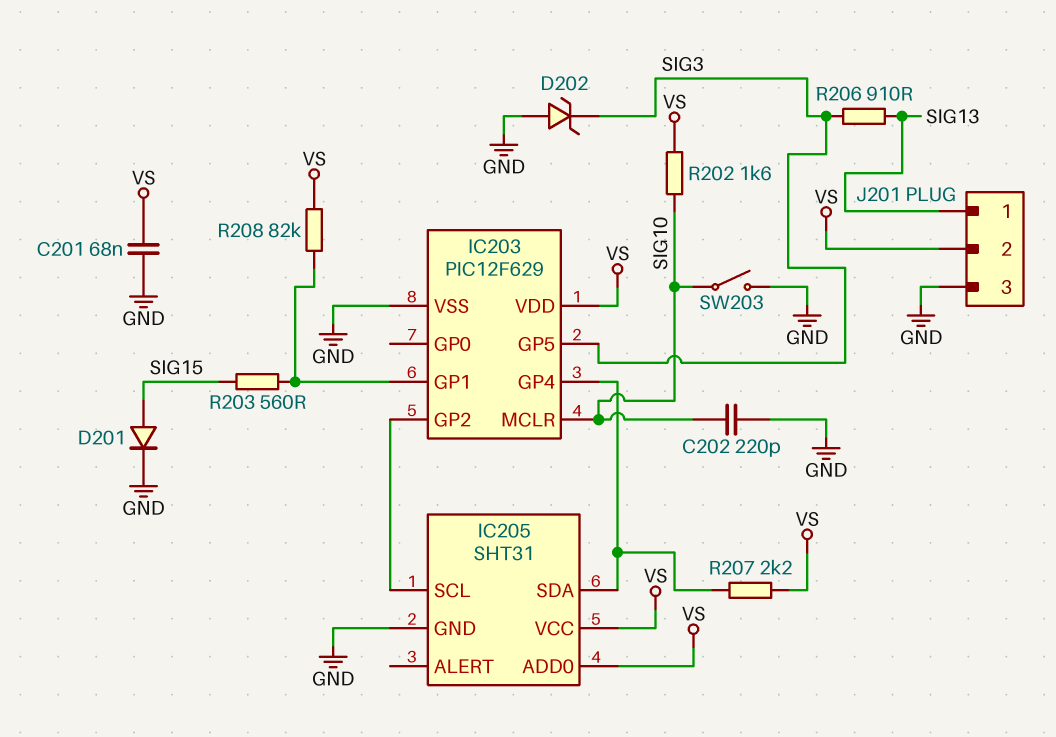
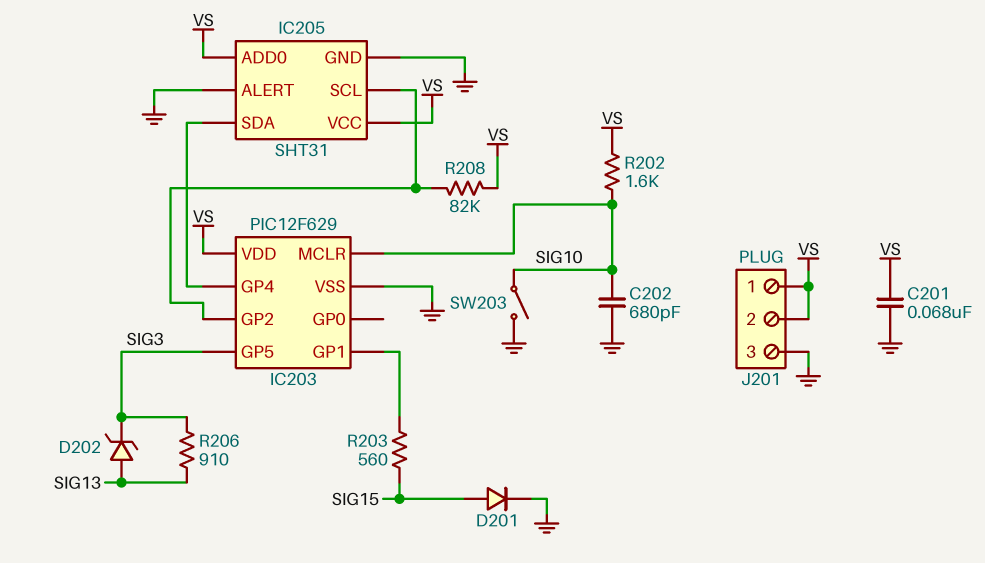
C202: 220pF (GND, SIG10) -> 680pF (GND, SIG10)
D202: zener (A GND, K SIG3) -> zener (A SIG13, K SIG3)
IC205 pin ALERT: none -> GND
J201 pin 1: SIG13 -> VS
R207: 2.2k (IC203/GP4, VS) -> none
R208: 82k (IC203/GP1, VS) -> 82k (IC203/GP2, VS)

